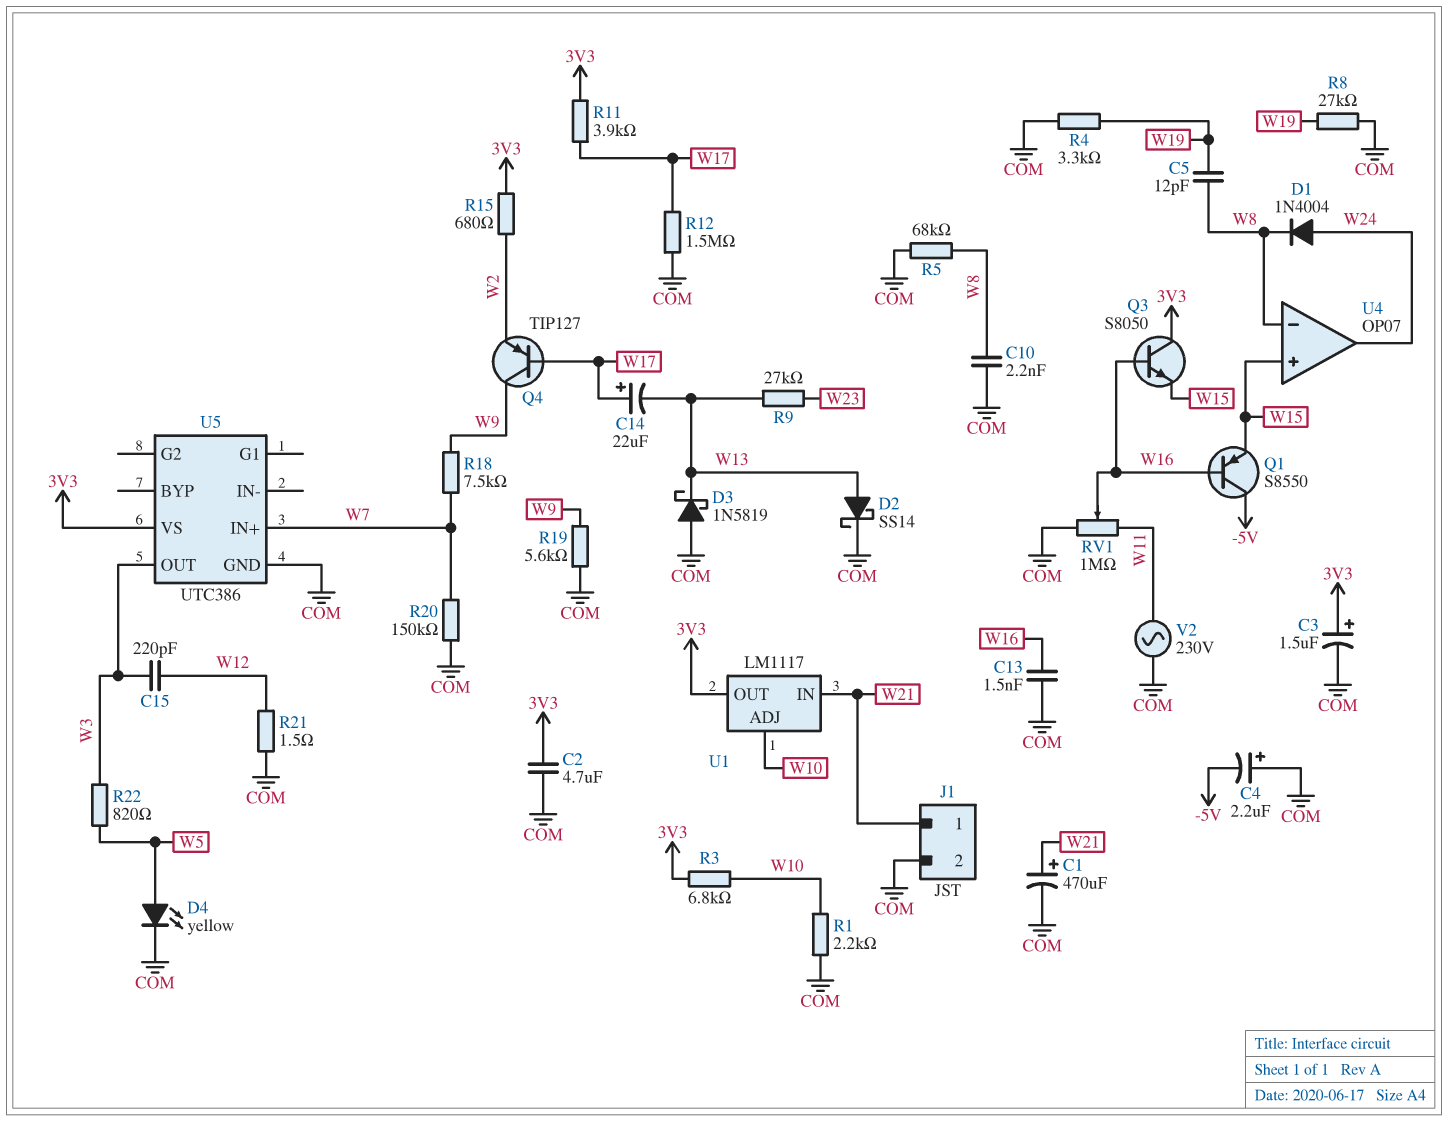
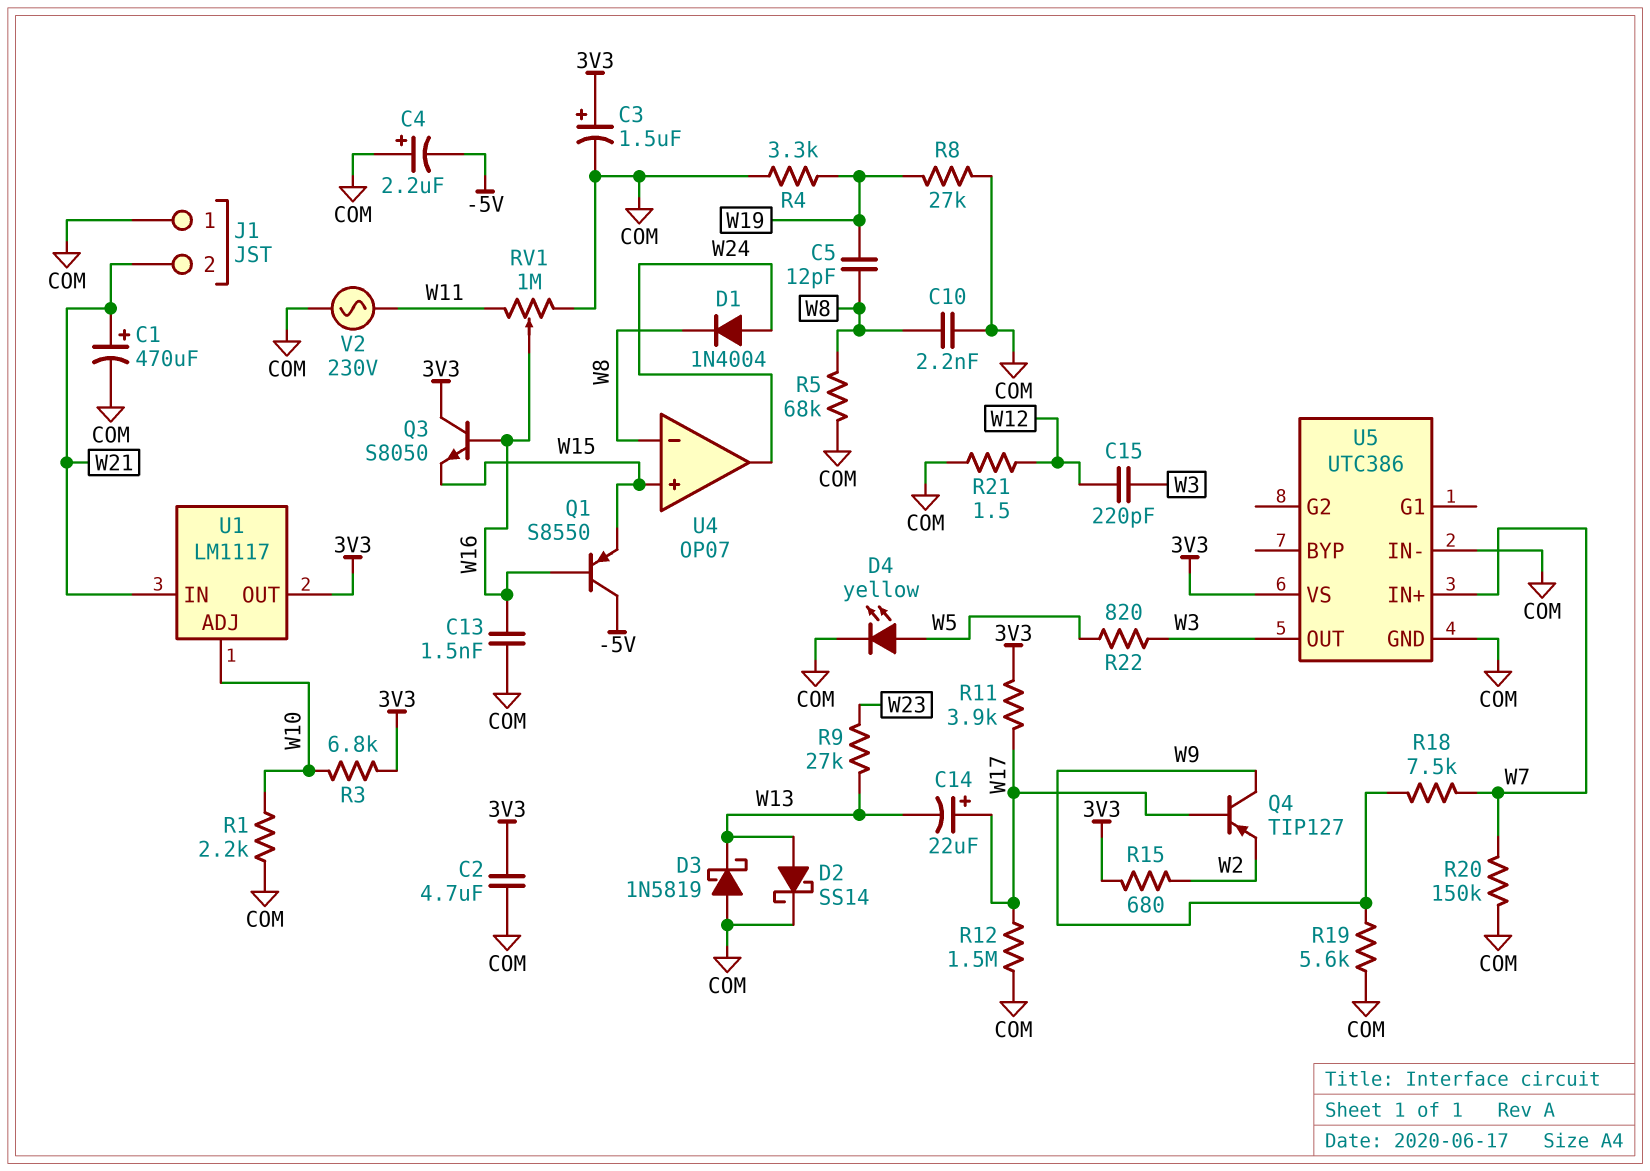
J1 pin 1: W21 -> COM
J1 pin 2: COM -> W21
U5 pin IN-: none -> COM

